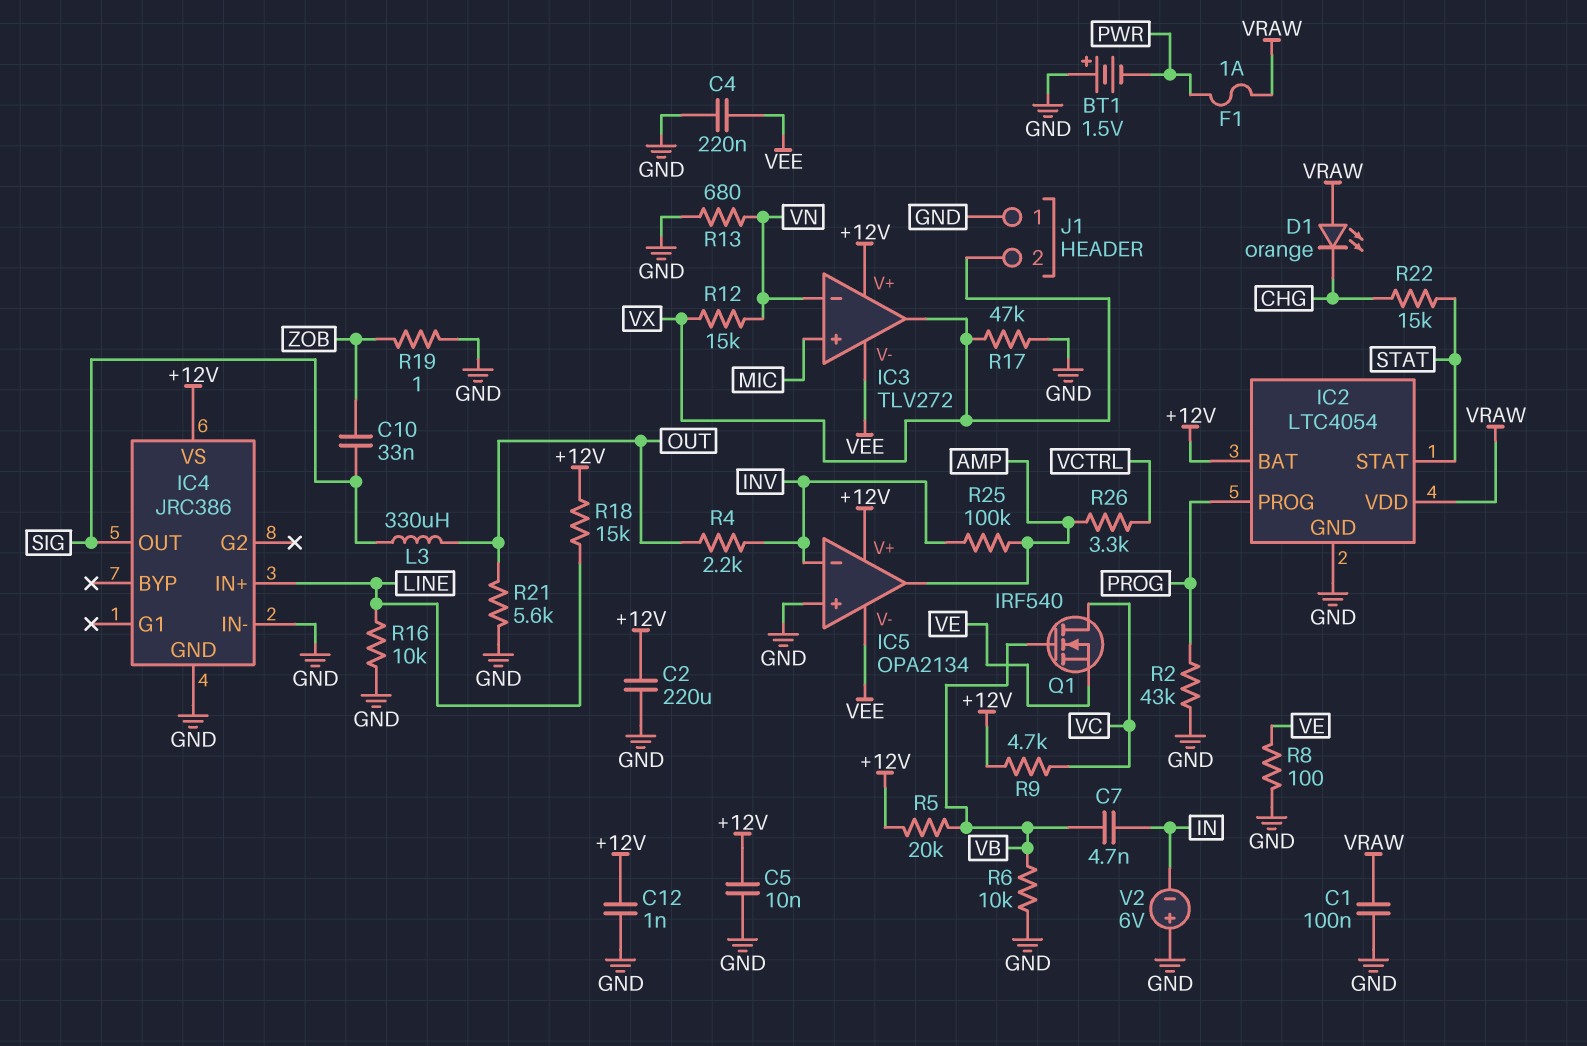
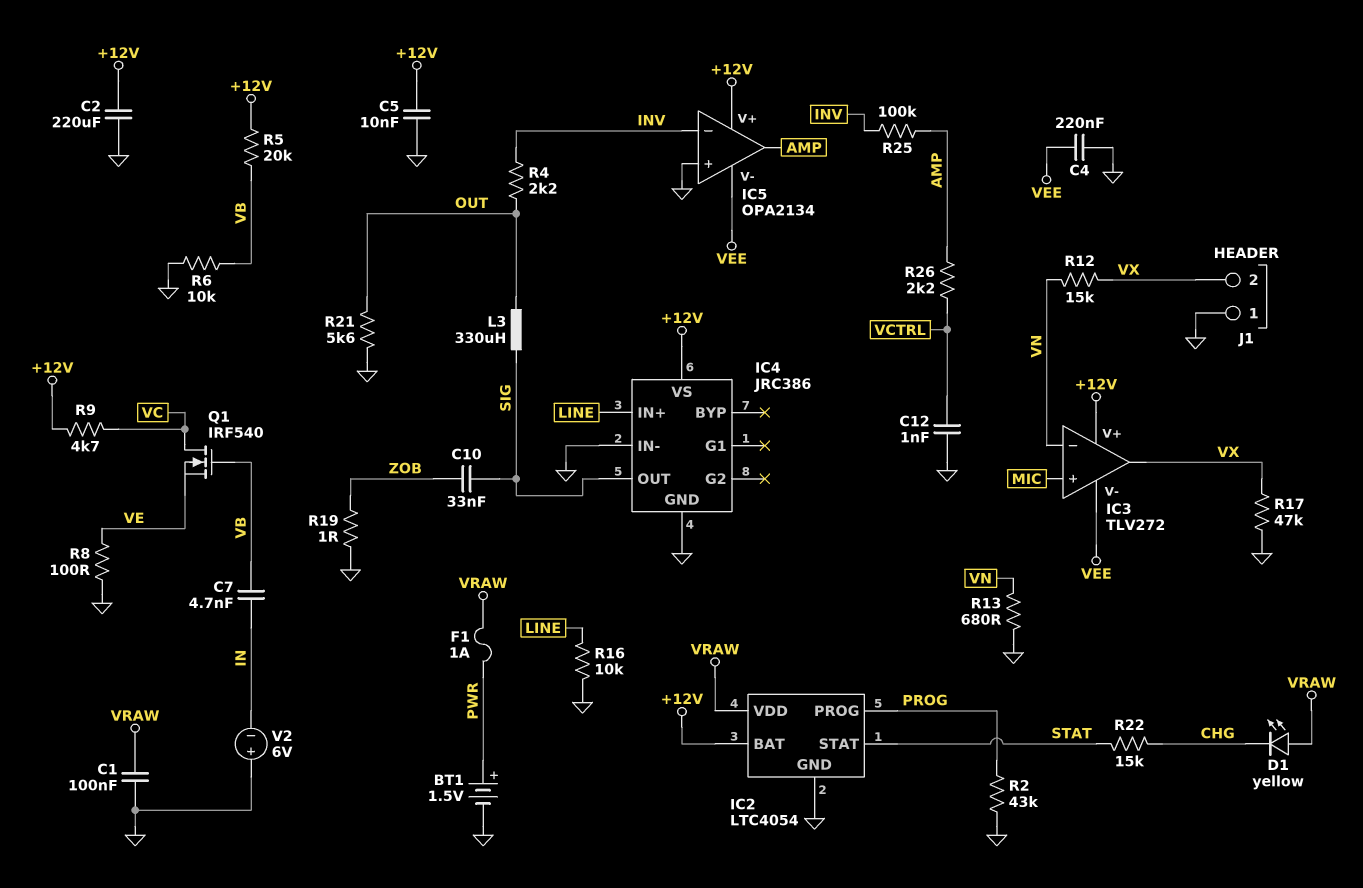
BT1: 1.5V (plus GND, minus PWR) -> 1.5V (plus PWR, minus GND)
C12: 1nF (+12V, GND) -> 1nF (GND, VCTRL)
D1: LED orange (A VRAW, K CHG) -> LED yellow (A VRAW, K CHG)
R18: 15k (+12V, LINE) -> none
R26: 3.3k (AMP, VCTRL) -> 2.2k (AMP, VCTRL)

